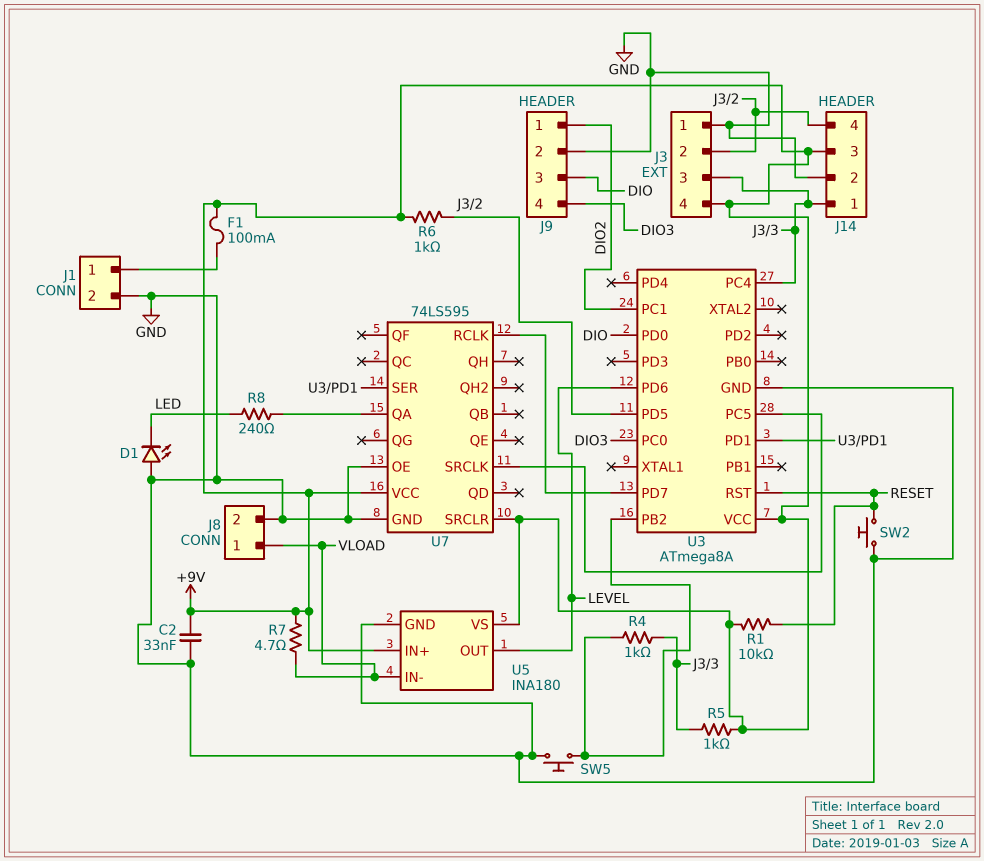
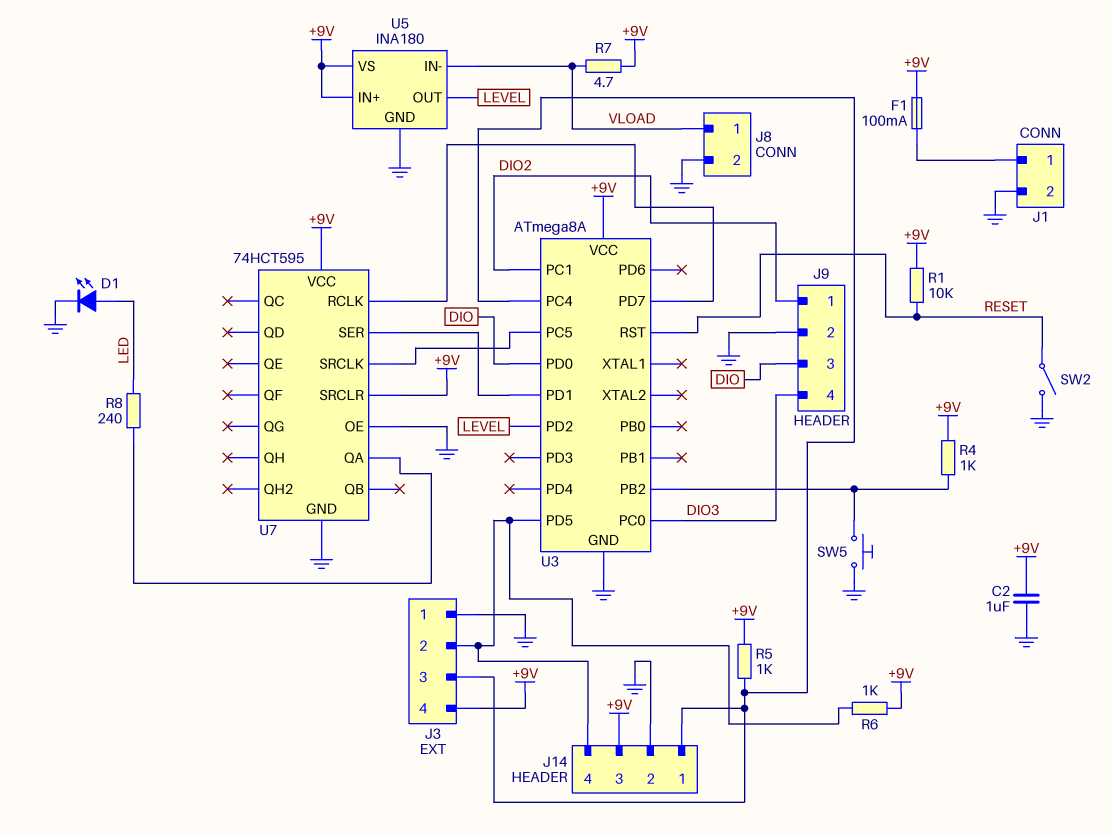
C2: 33nF (+9V, GND) -> 1uF (+9V, GND)
D1: LED (A GND, K LED) -> LED (A LED, K GND)
R4: 1k (J3/3, U3/PB2) -> 1k (+9V, U3/PB2)
SW2: button (GND, RESET) -> switch (GND, RESET)
U3 pin PD2: none -> LEVEL
U3 pin PD6: LEVEL -> none
U7: 74LS595 -> 74HCT595

